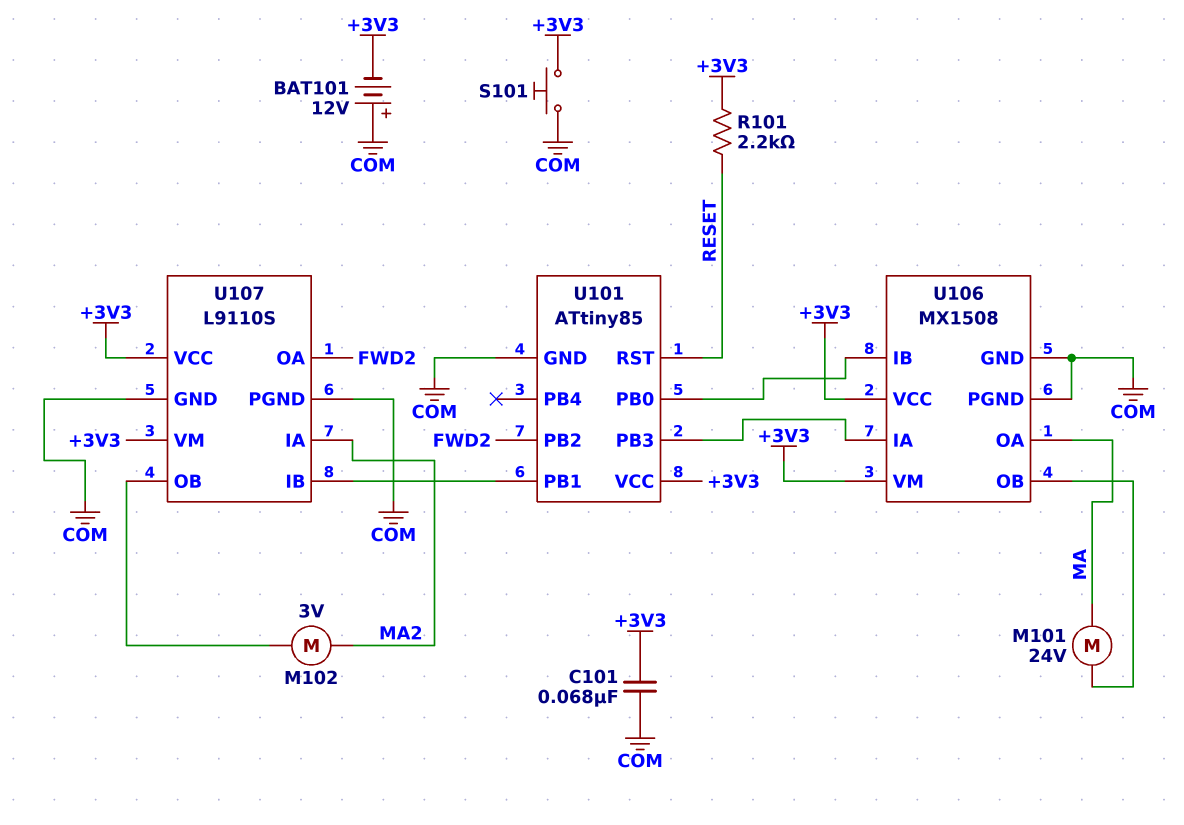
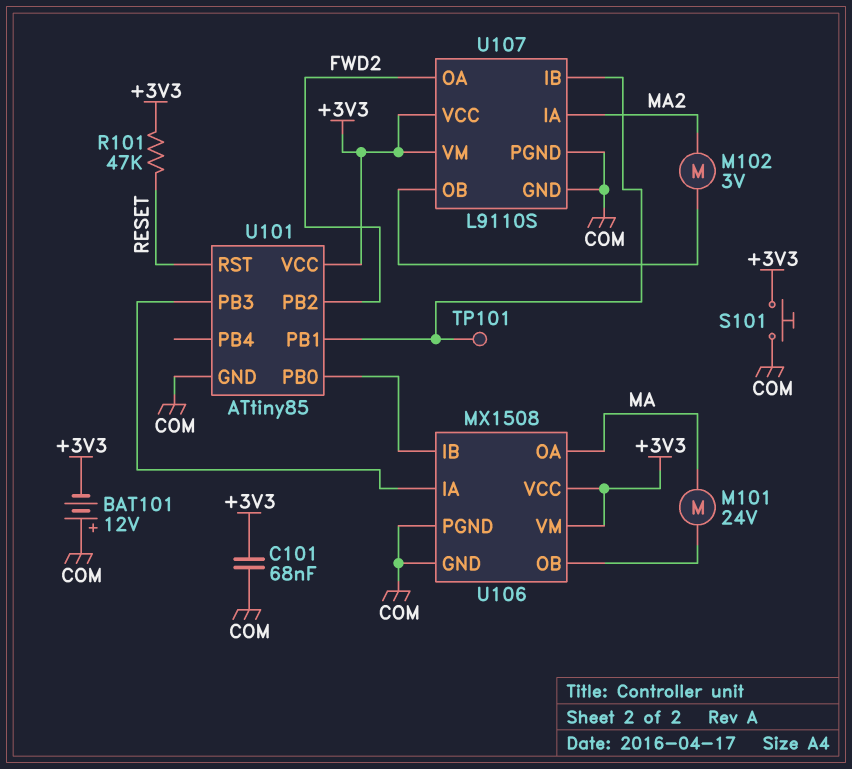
R101: 2.2k (+3V3, RESET) -> 47k (+3V3, RESET)
TP101: none -> test point (U101/PB1)

